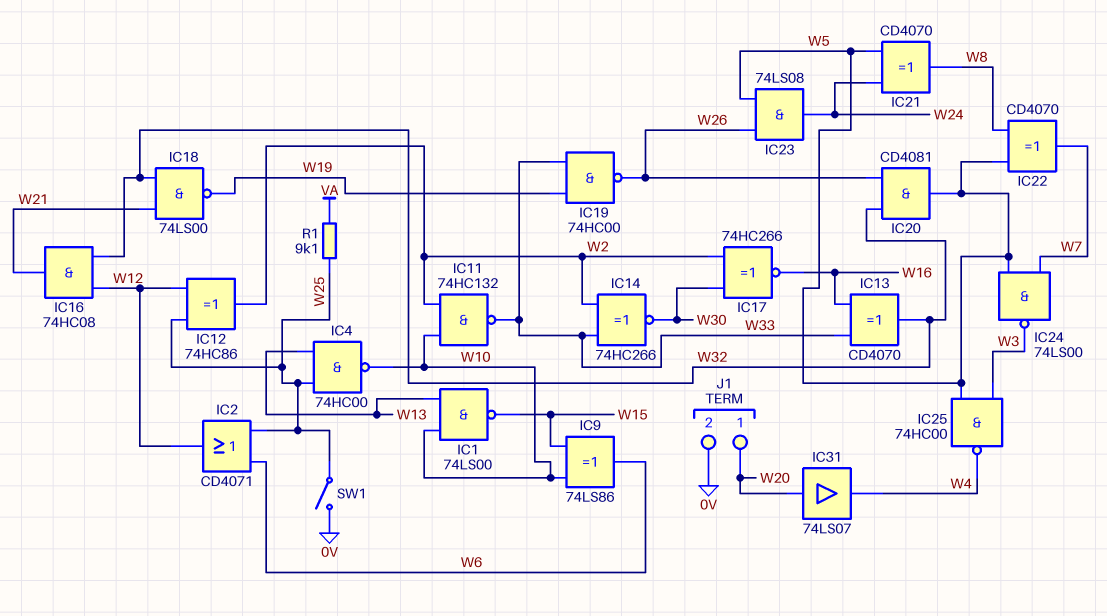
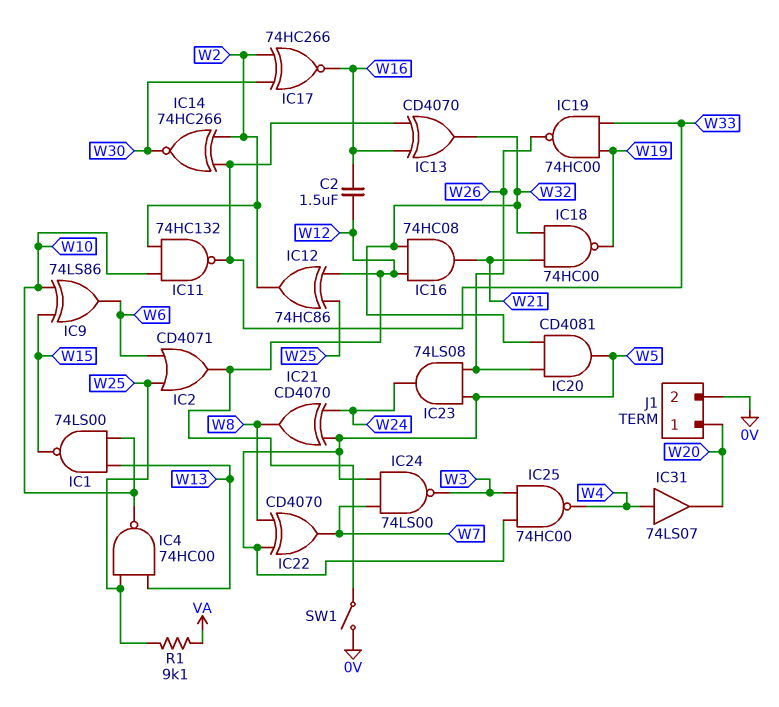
C2: none -> 1.5uF (W12, W16)
IC18: NAND 74LS00 (in W21, in W32, out W19) -> NAND 74HC00 (in W21, in W32, out W19)
IC31: buffer 74LS07 (in W20, out W4) -> buffer 74LS07 (in W4, out W20)
SW1: switch (0V, W25) -> switch (0V, W12)

